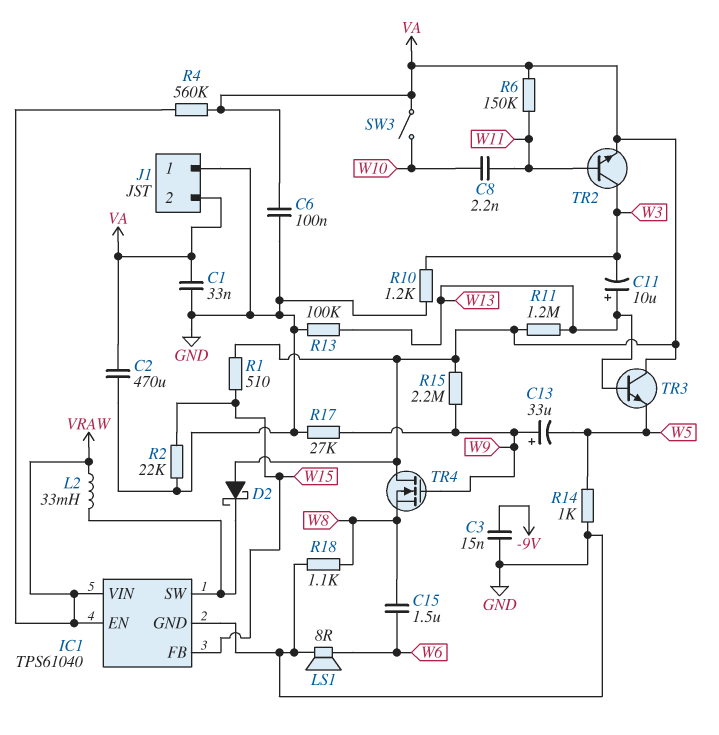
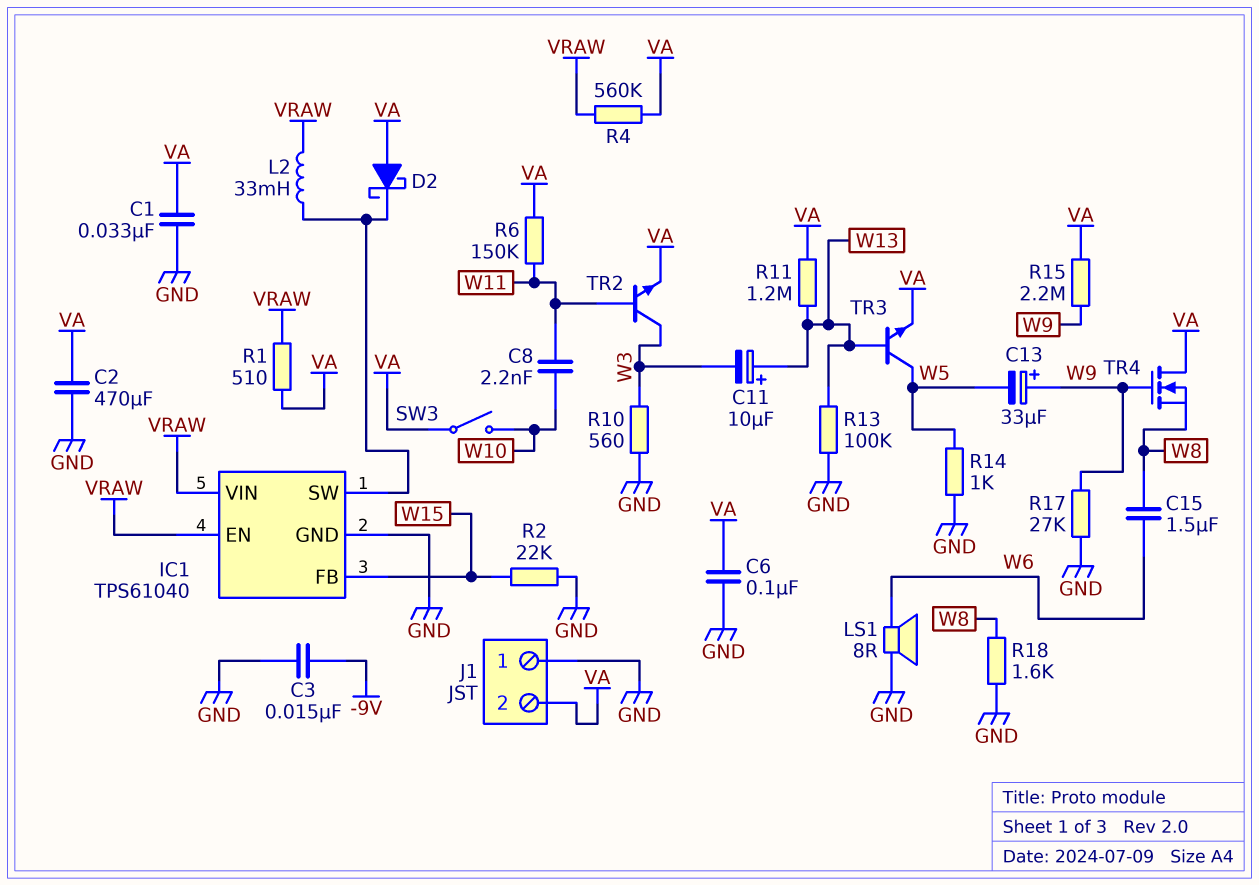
R1: 510 (VA, W15) -> 510 (VA, VRAW)
R10: 1.2k (GND, W3) -> 560 (GND, W3)
R18: 1.1k (GND, W8) -> 1.6k (GND, W8)
TR3: NPN (B W13, C VA, E W5) -> NPN (B W13, C W5, E VA)

